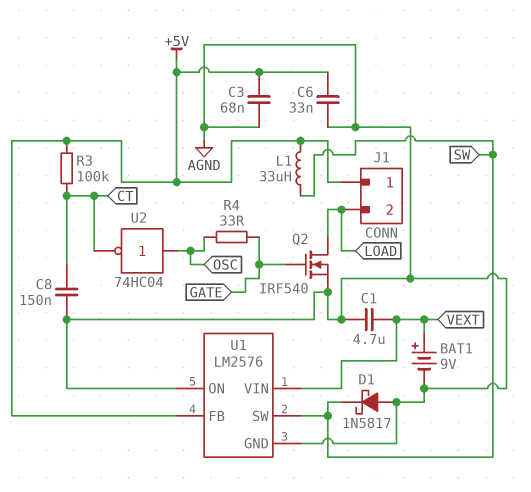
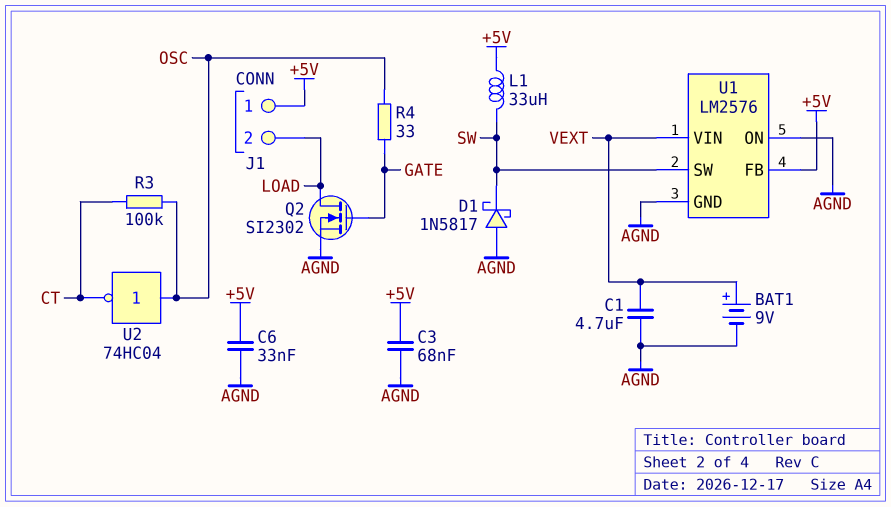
C8: 150nF (AGND, CT) -> none
Q2: NMOS IRF540 (G GATE, D LOAD, S AGND) -> NMOS SI2302 (G GATE, D LOAD, S AGND)
R3: 100k (+5V, CT) -> 100k (CT, OSC)

